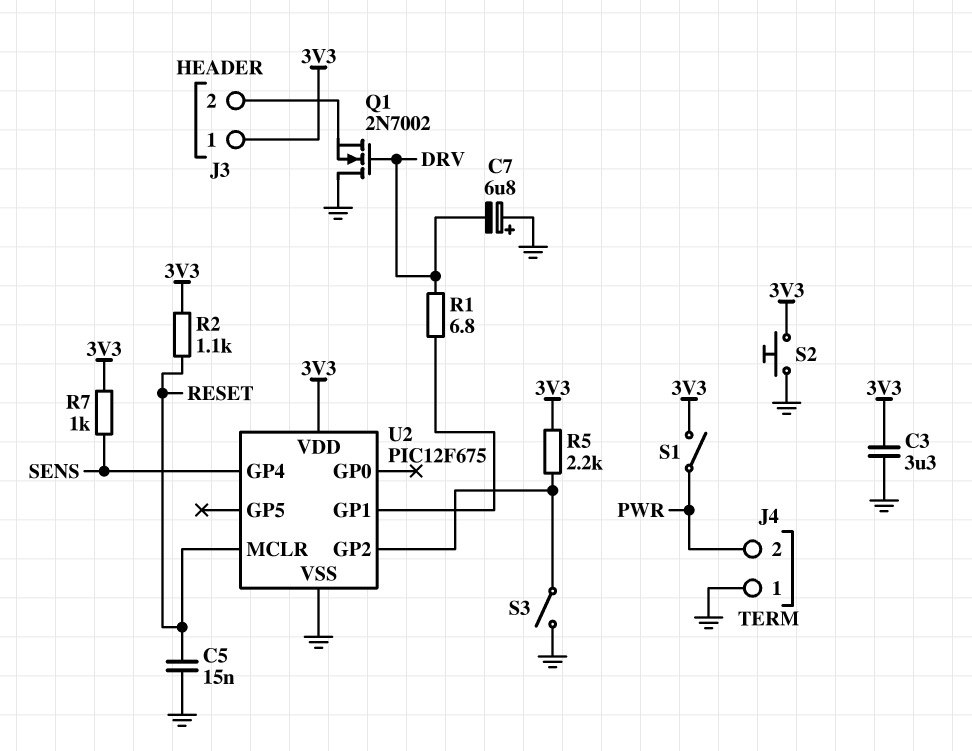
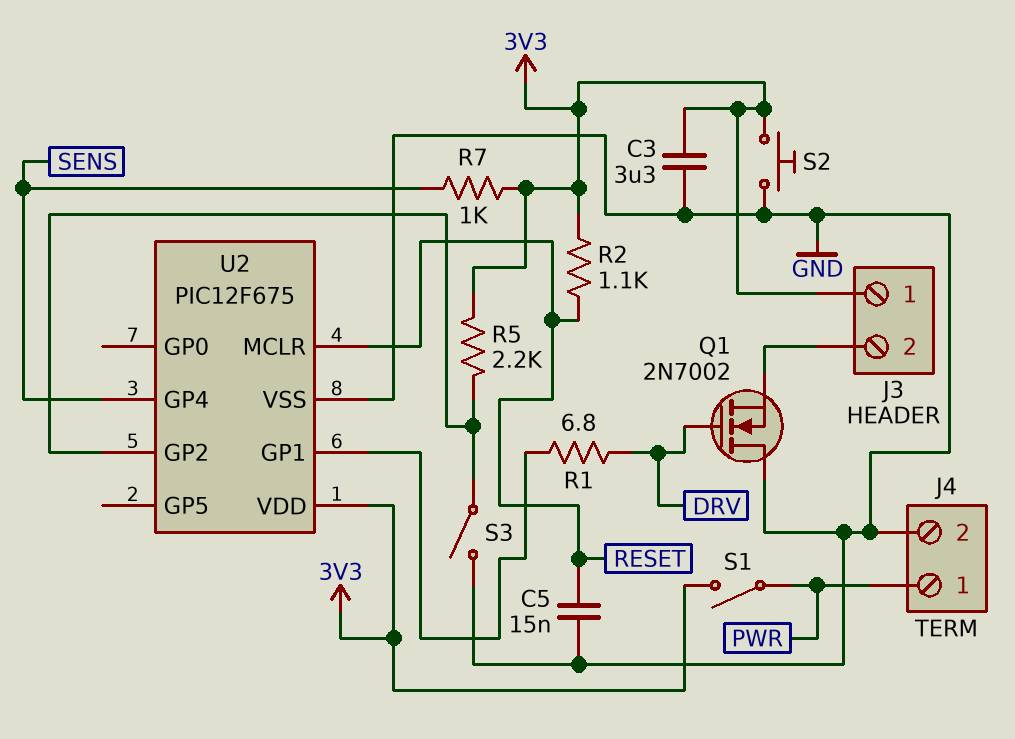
C7: 6.8uF (plus GND, minus DRV) -> none
J4 pin 1: GND -> PWR
J4 pin 2: PWR -> GND

